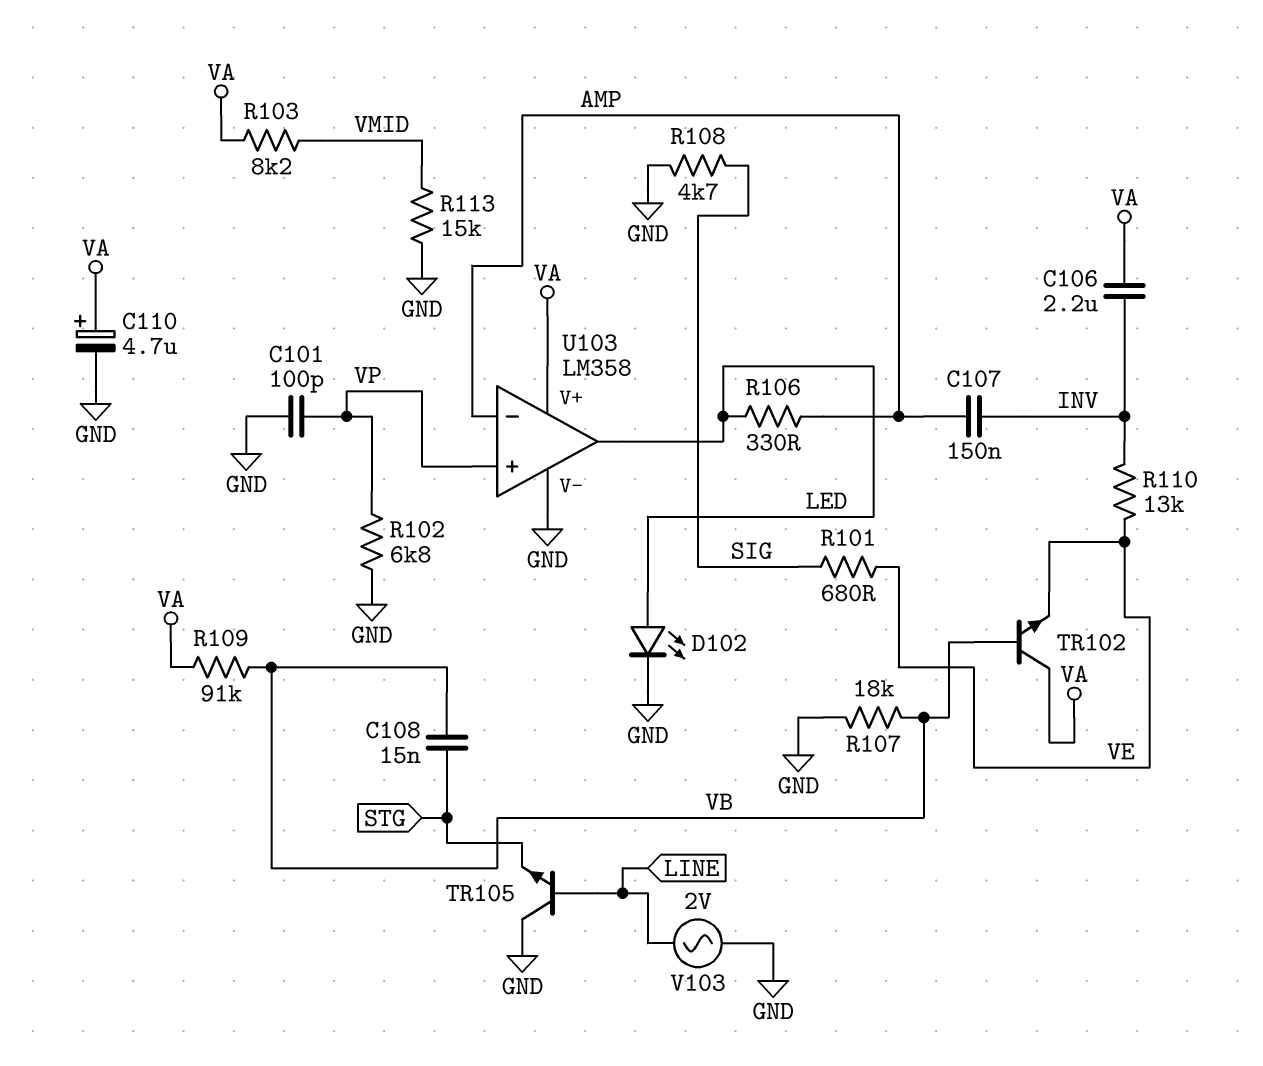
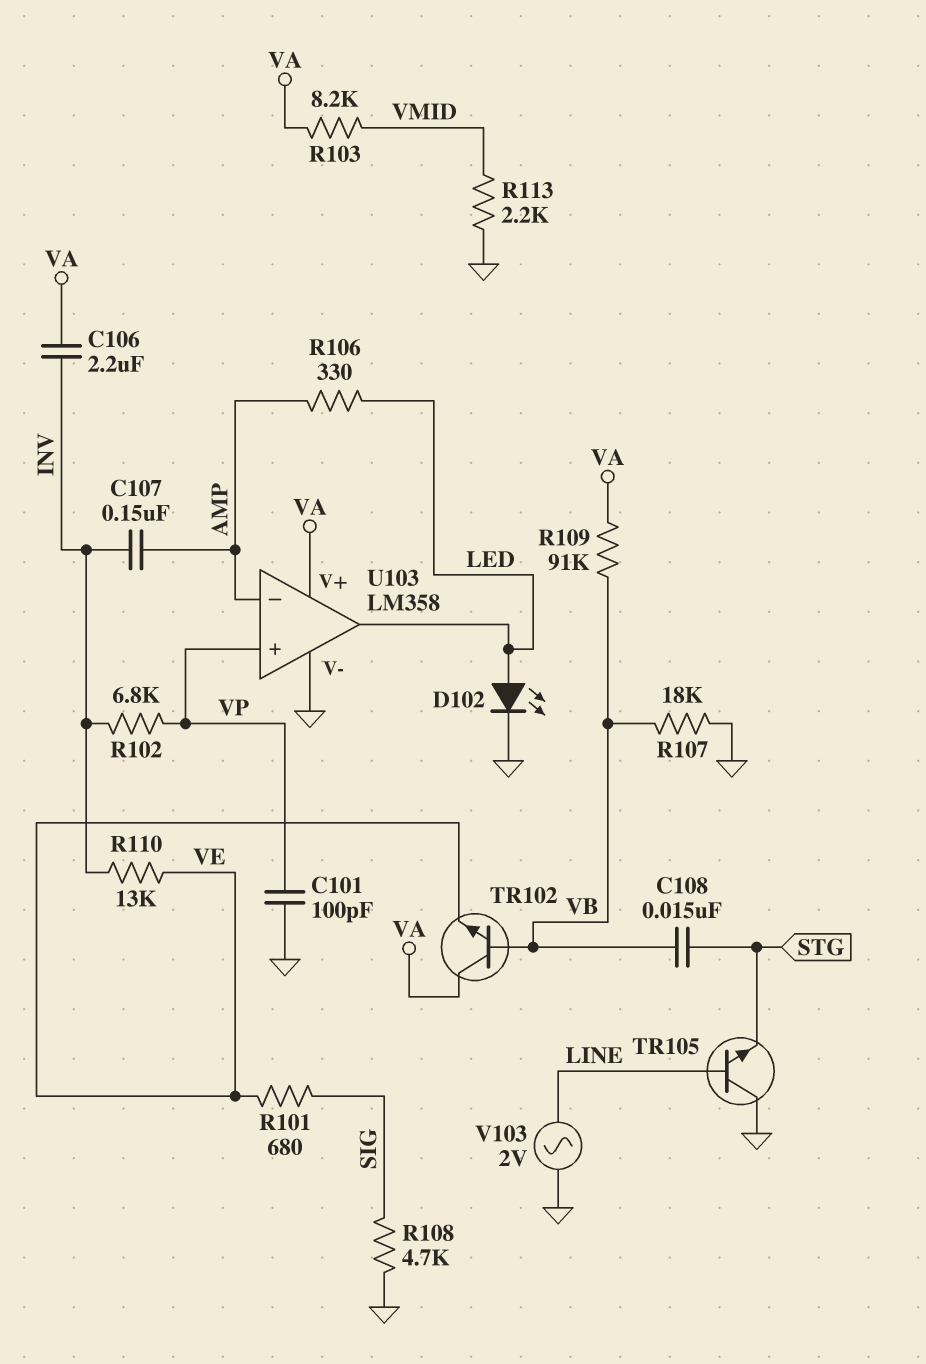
C110: 4.7uF (plus VA, minus GND) -> none
R102: 6.8k (GND, VP) -> 6.8k (INV, VP)
R113: 15k (GND, VMID) -> 2.2k (GND, VMID)

